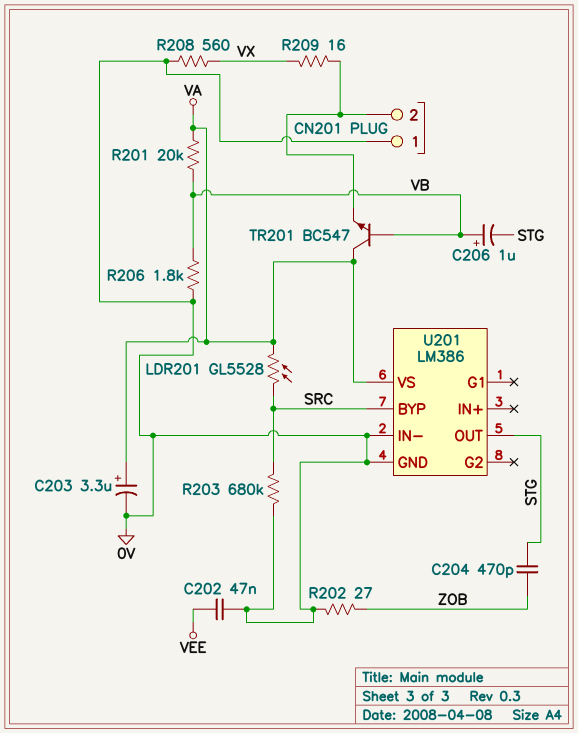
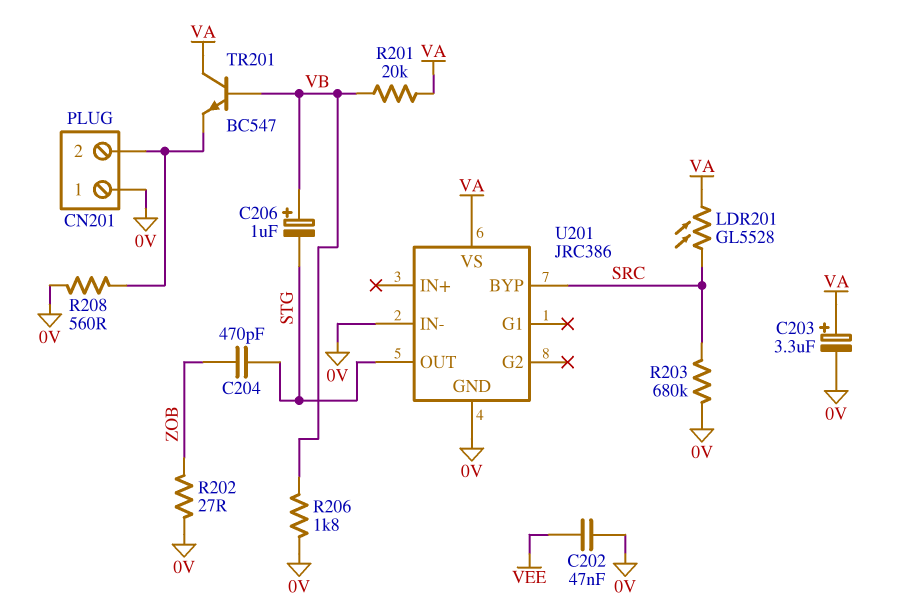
R208: 560 (0V, VX) -> 560 (0V, CN201/2)
R209: 16 (CN201/2, VX) -> none
U201: LM386 -> JRC386

